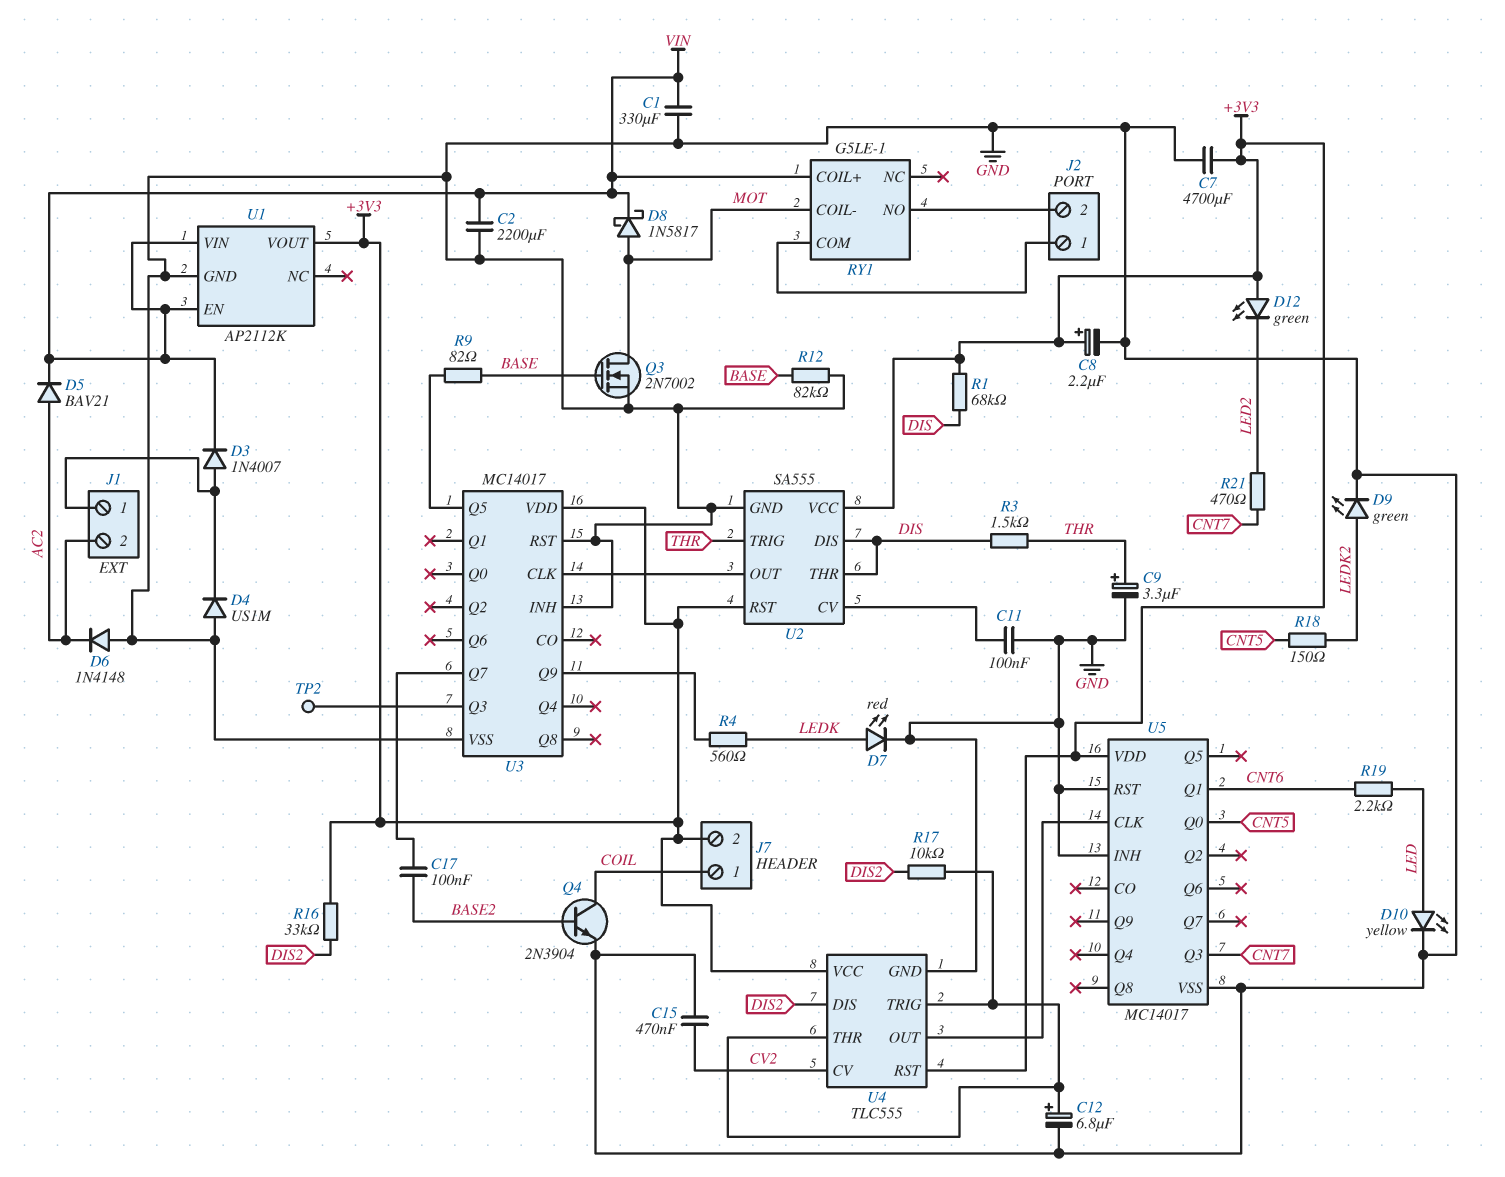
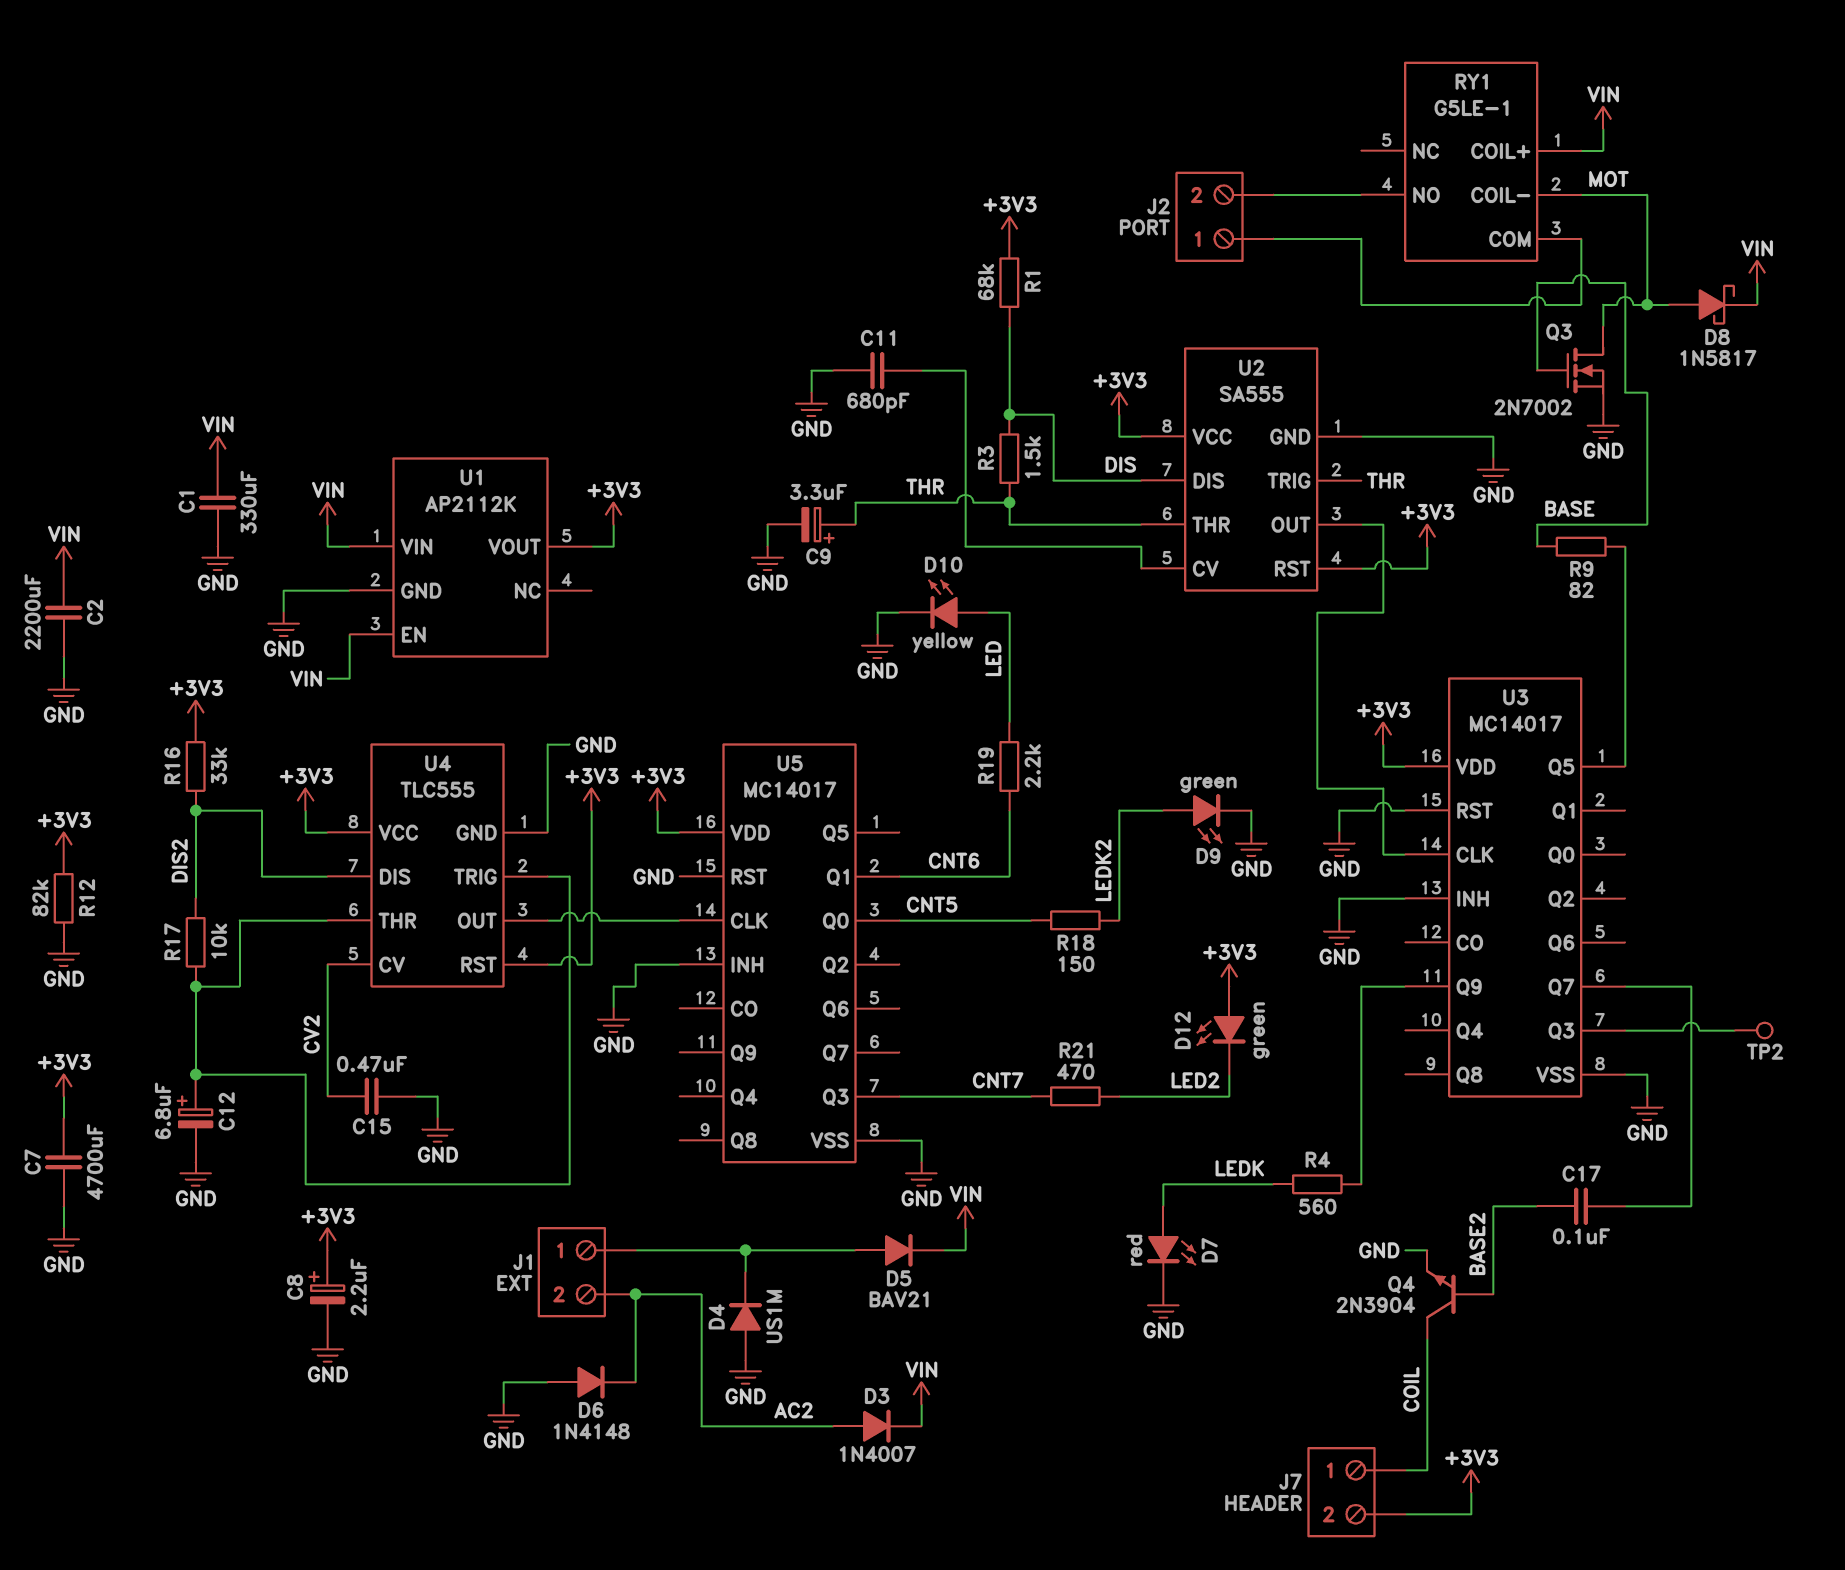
C11: 100nF (GND, U2/CV) -> 680pF (GND, U2/CV)
D3: diode 1N4007 (A J1/1, K VIN) -> diode 1N4007 (A AC2, K VIN)
D5: diode BAV21 (A AC2, K VIN) -> diode BAV21 (A J1/1, K VIN)
R12: 82k (BASE, GND) -> 82k (+3V3, GND)
U2 pin THR: DIS -> THR

